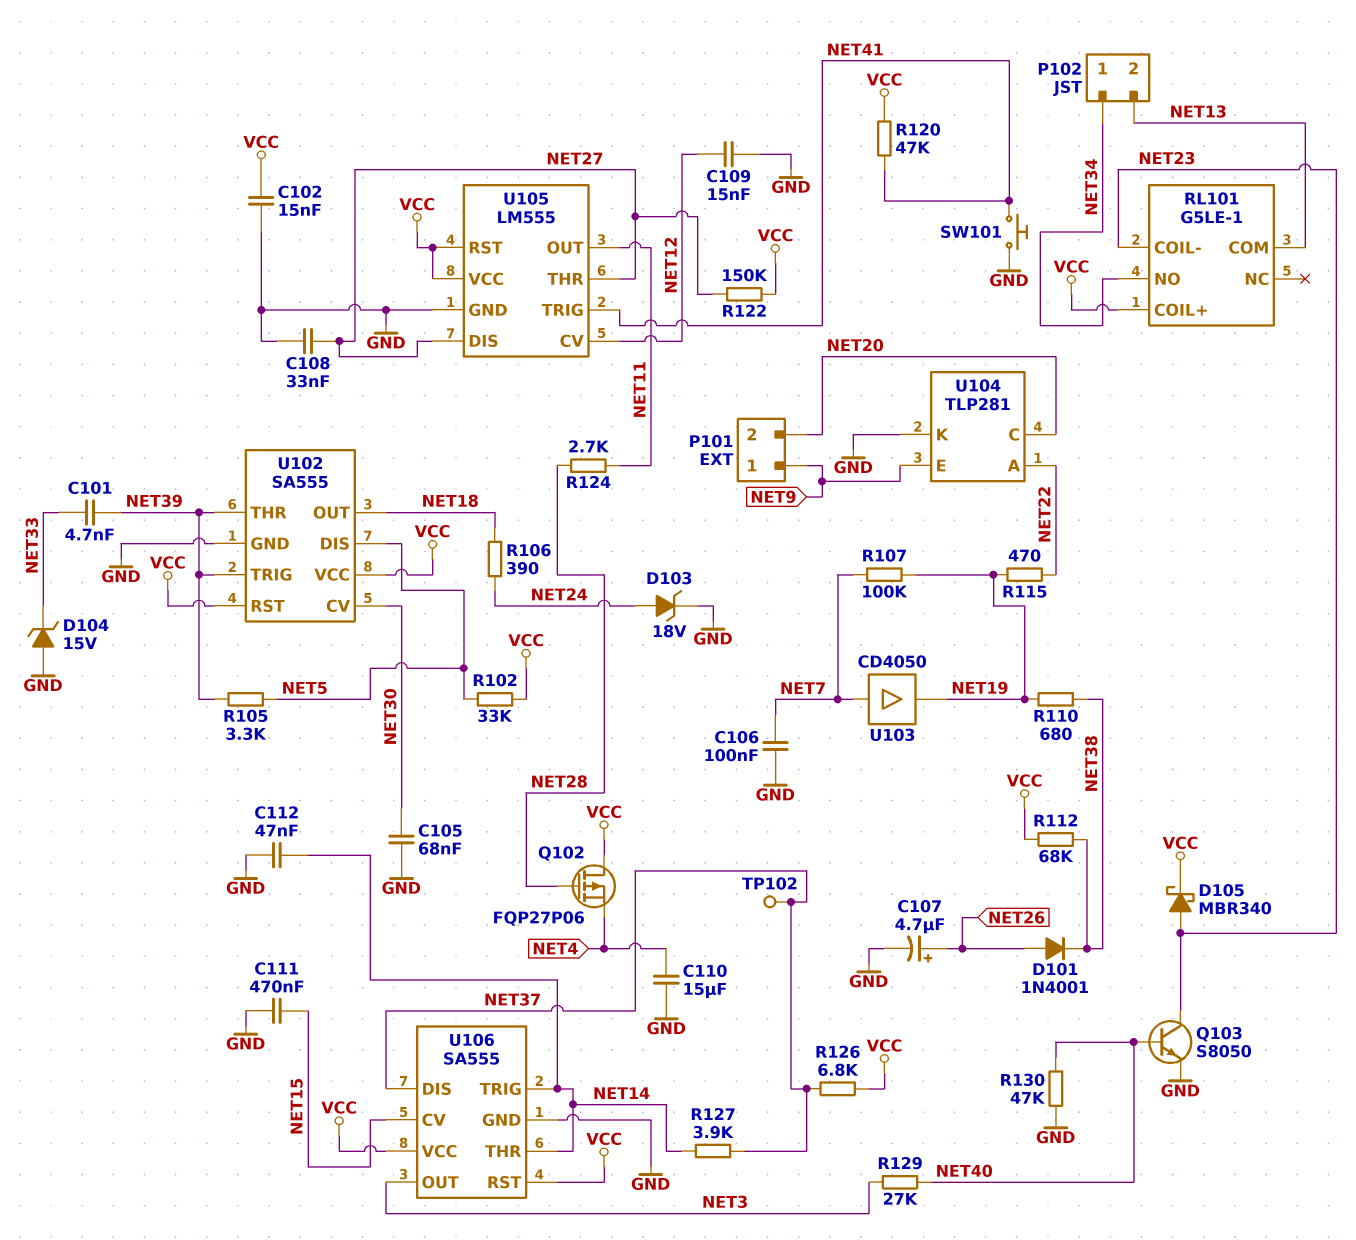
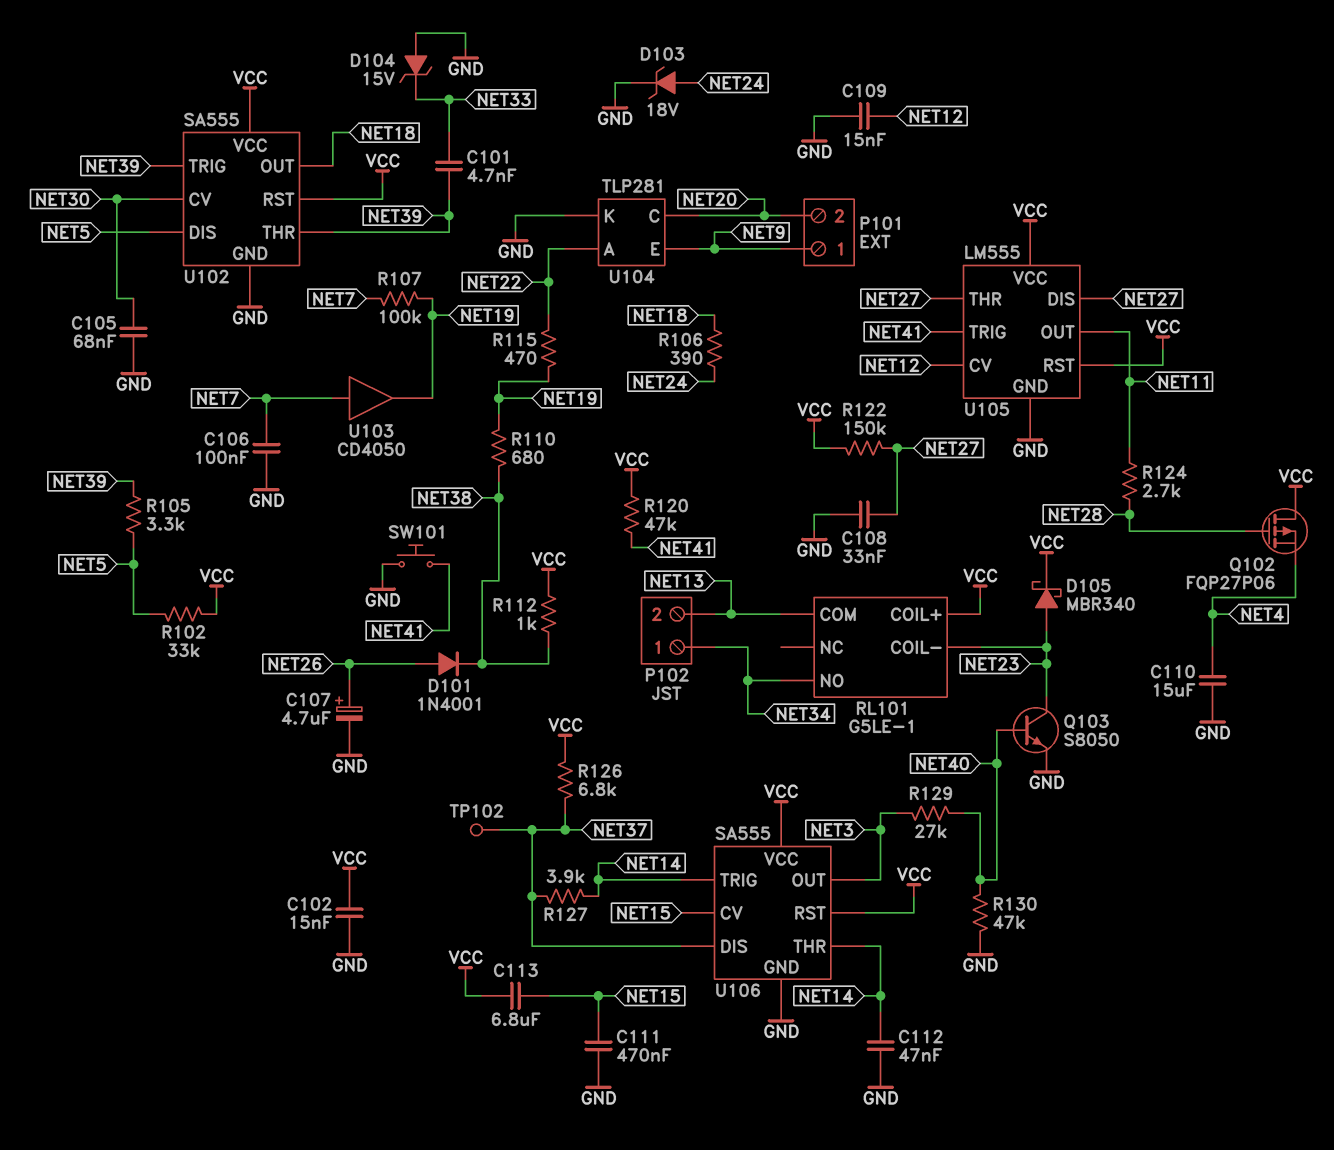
C113: none -> 6.8uF (NET15, VCC)
R112: 68k (NET38, VCC) -> 1k (NET38, VCC)

